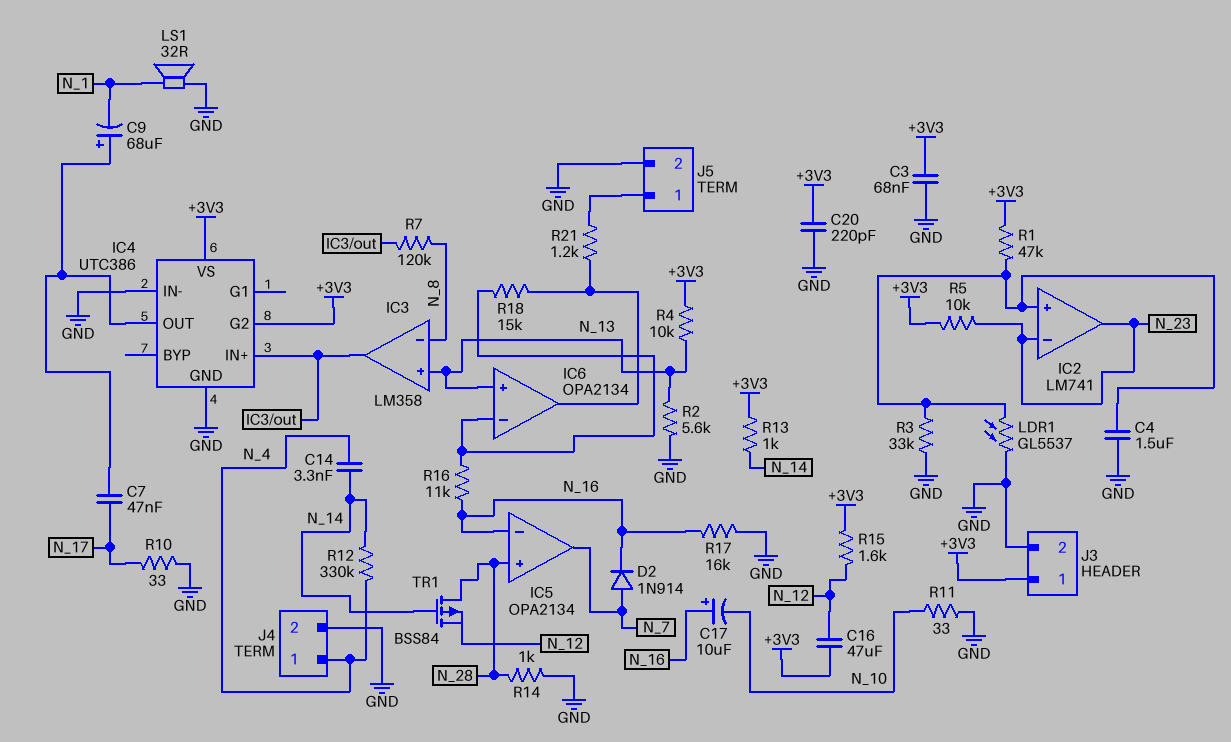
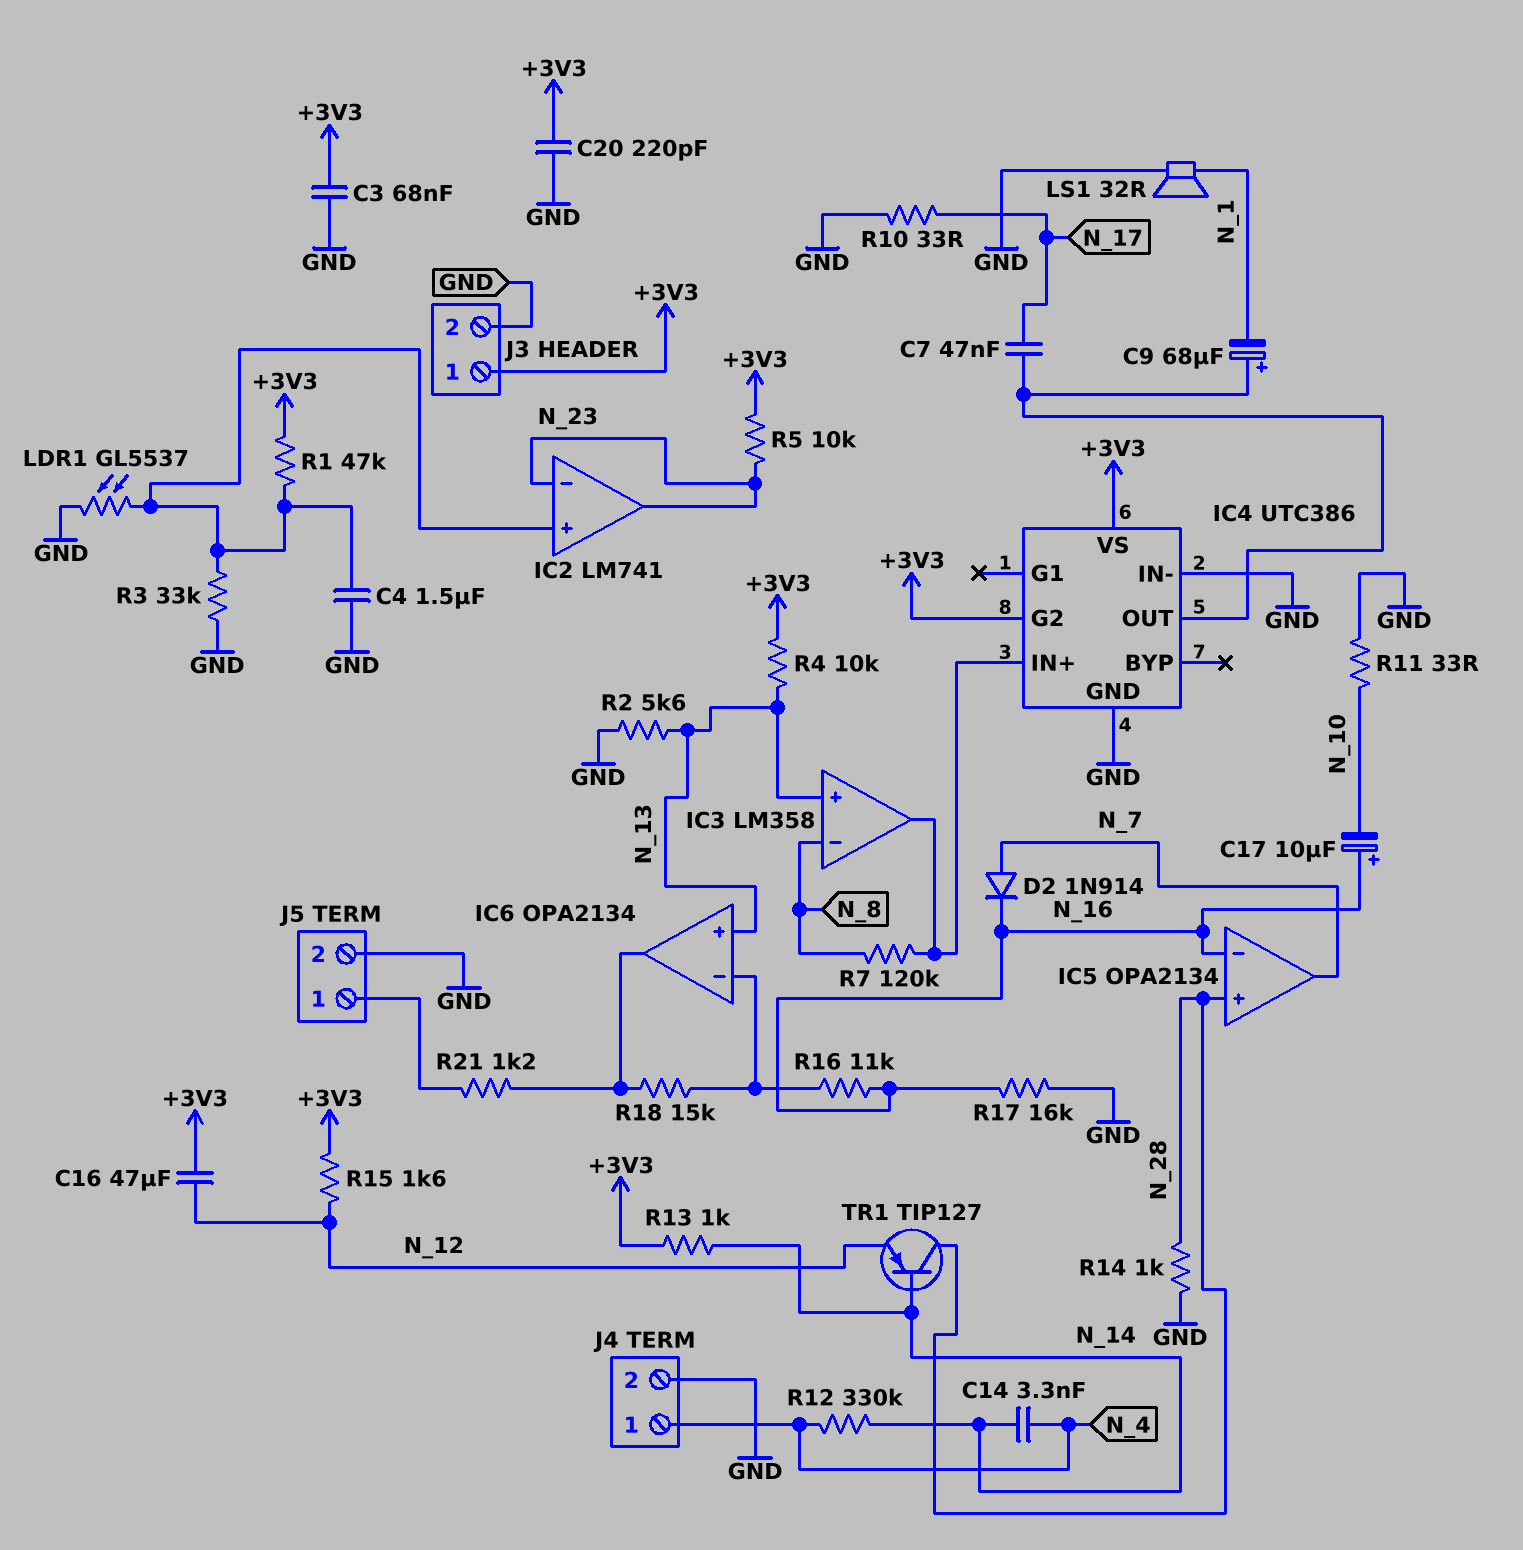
TR1: PMOS BSS84 (G N_14, D N_28, S N_12) -> PNP TIP127 (B N_14, C N_28, E N_12)

